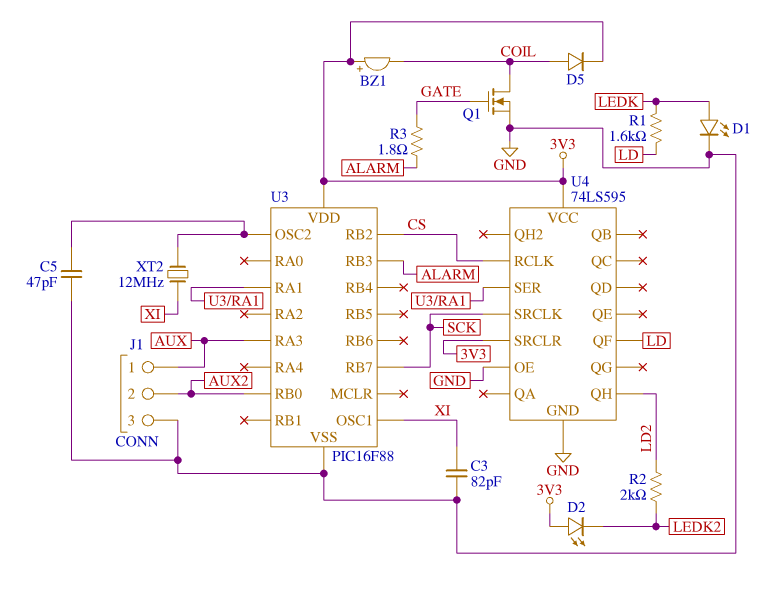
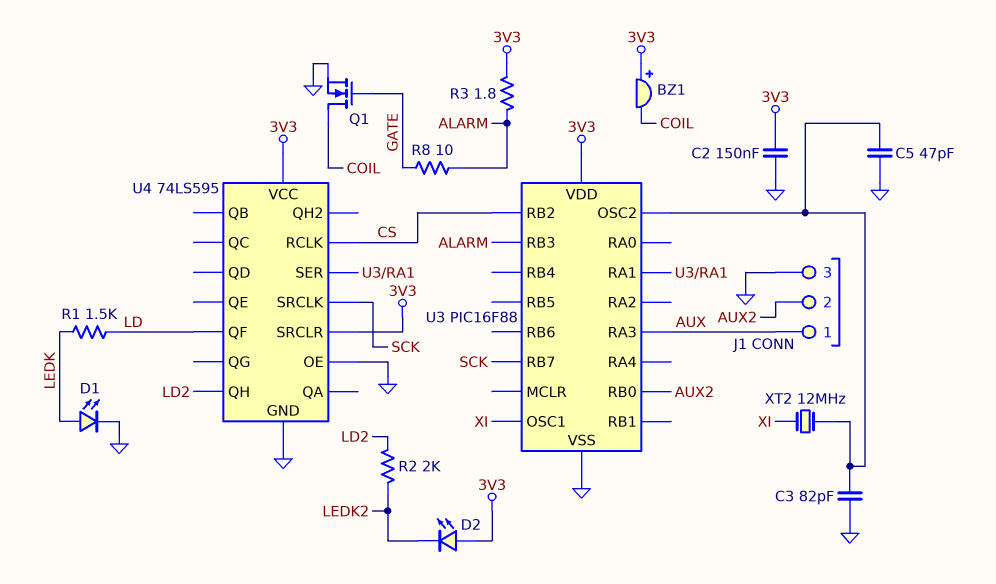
C2: none -> 150nF (3V3, GND)
C3: 82pF (GND, XI) -> 82pF (GND, U3/OSC2)
D5: diode (A COIL, K 3V3) -> none
R1: 1.6k (LD, LEDK) -> 1.5k (LD, LEDK)
R3: 1.8 (ALARM, GATE) -> 1.8 (3V3, ALARM)
R8: none -> 10 (ALARM, GATE)

